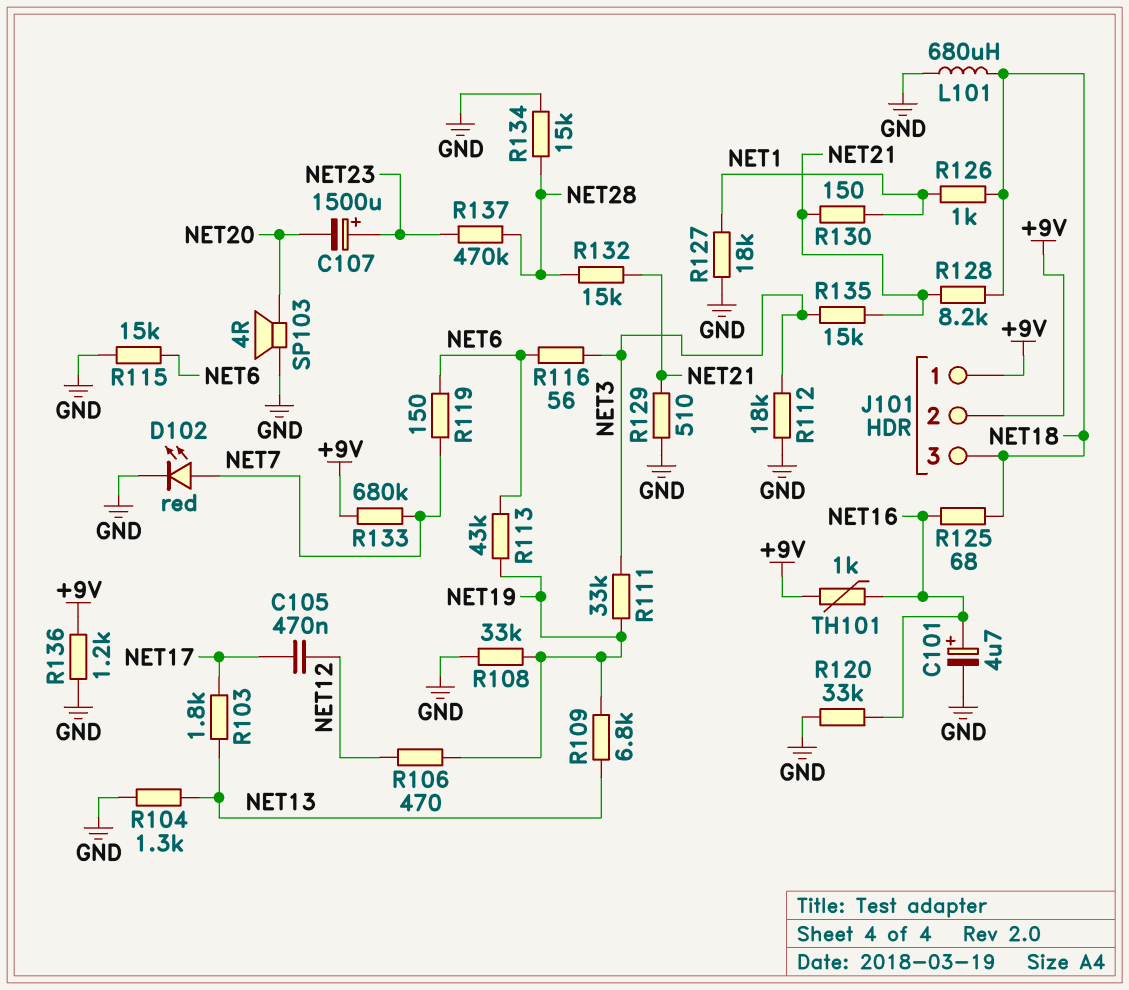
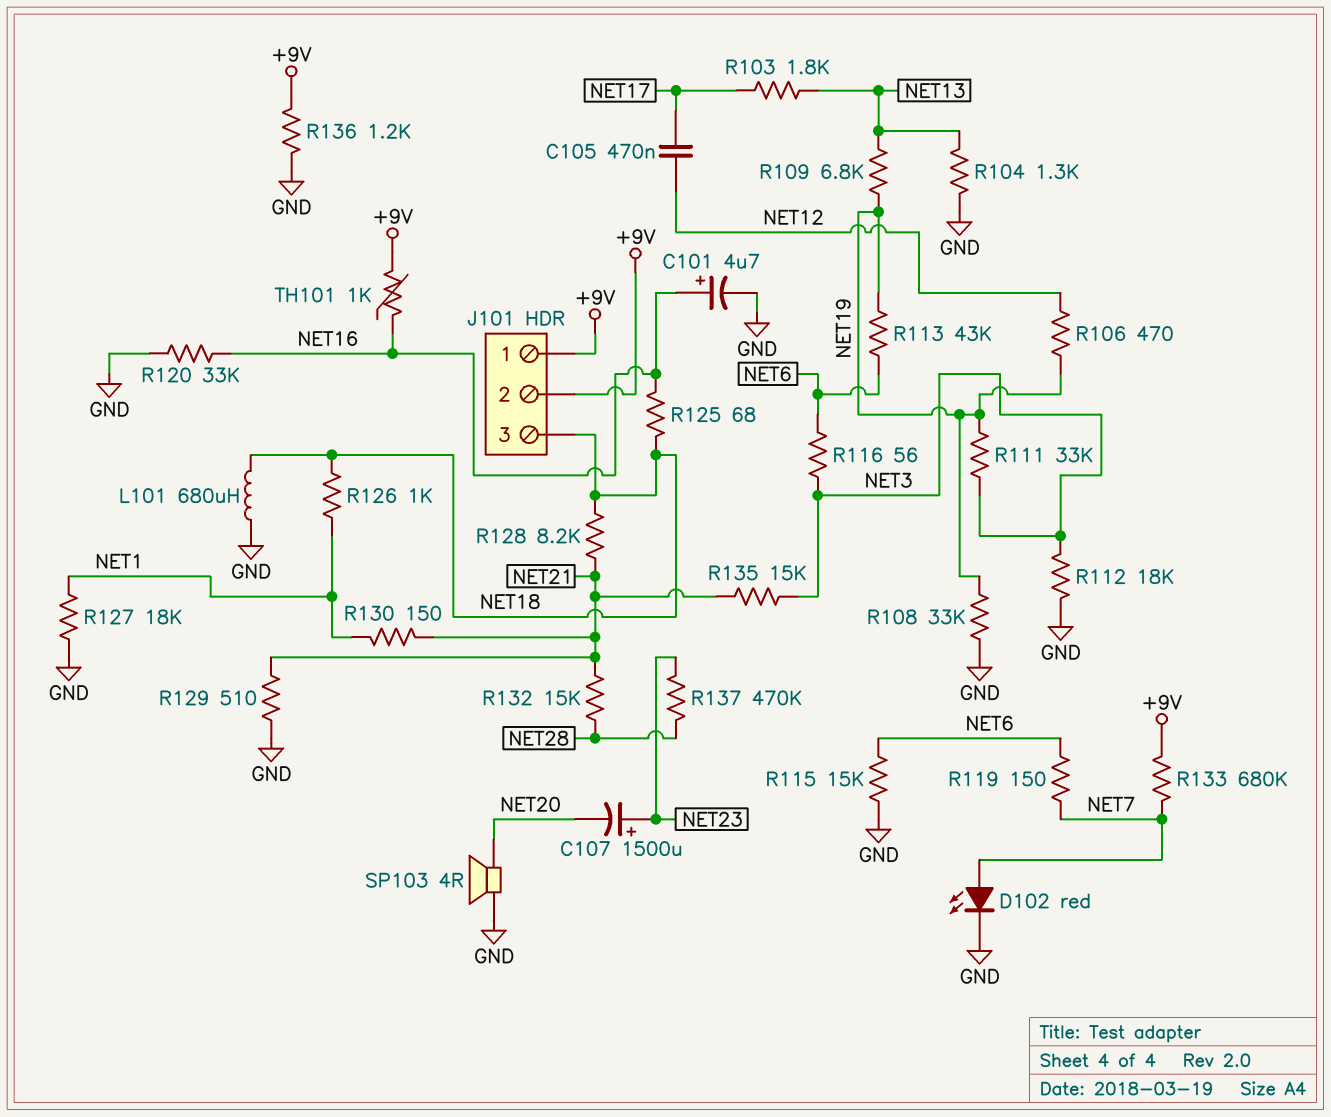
R134: 15k (GND, NET28) -> none

